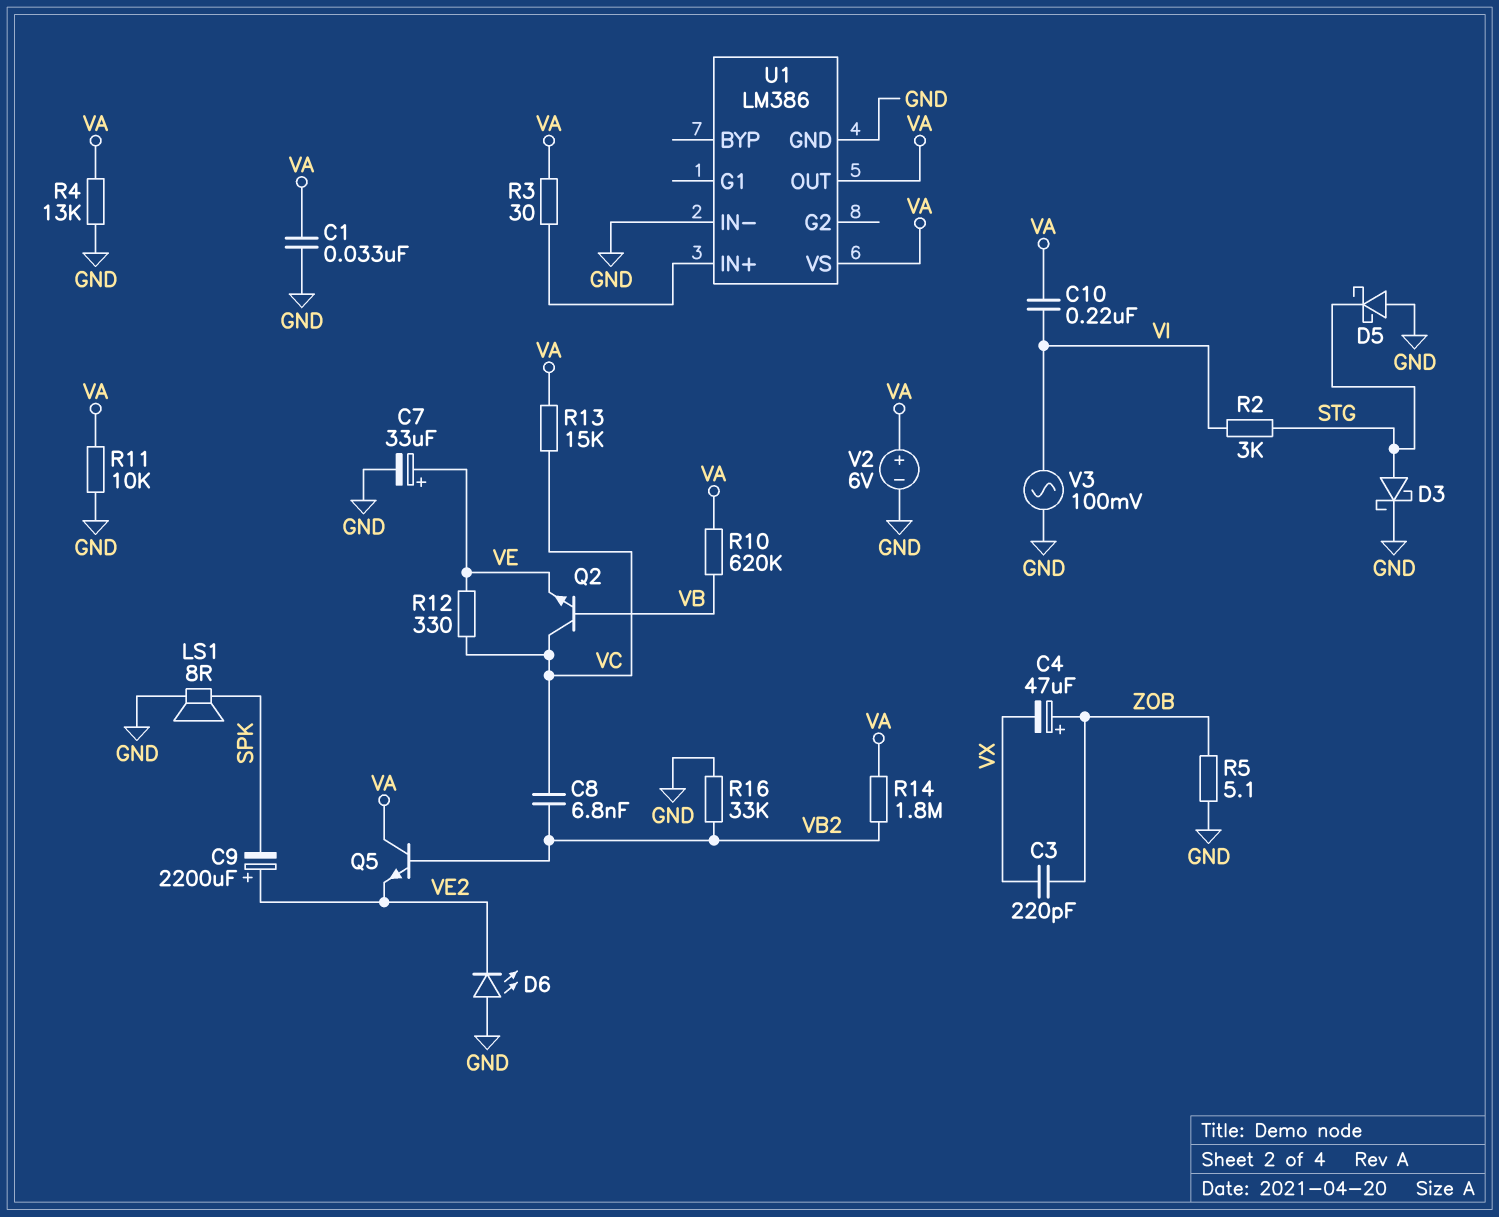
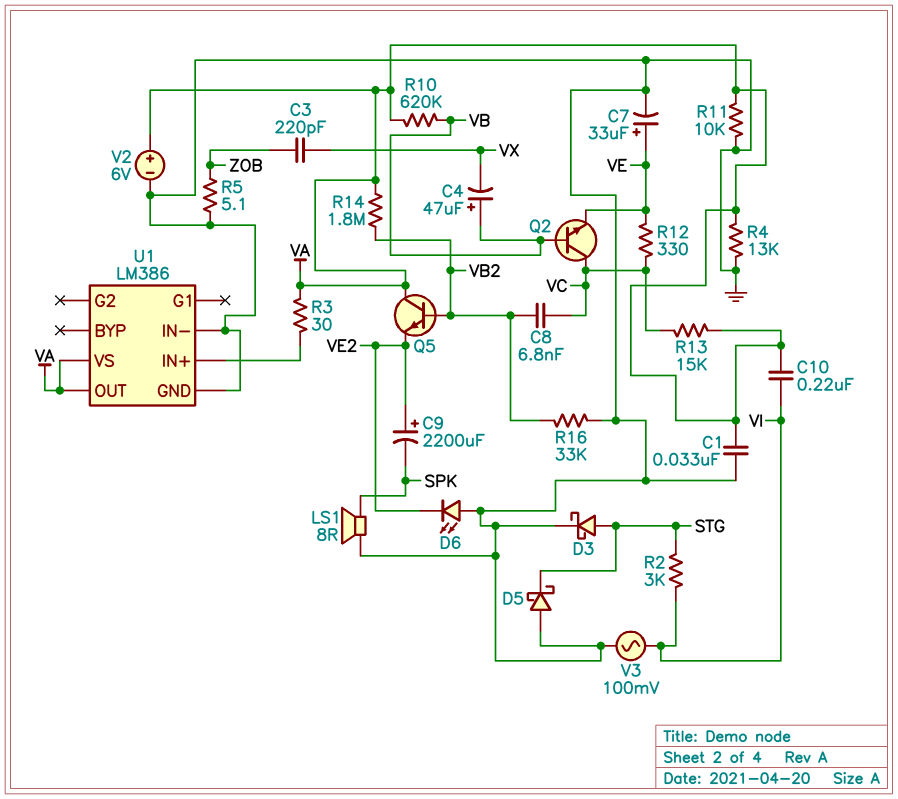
C4: 47uF (plus ZOB, minus VX) -> 47uF (plus VB, minus VX)

